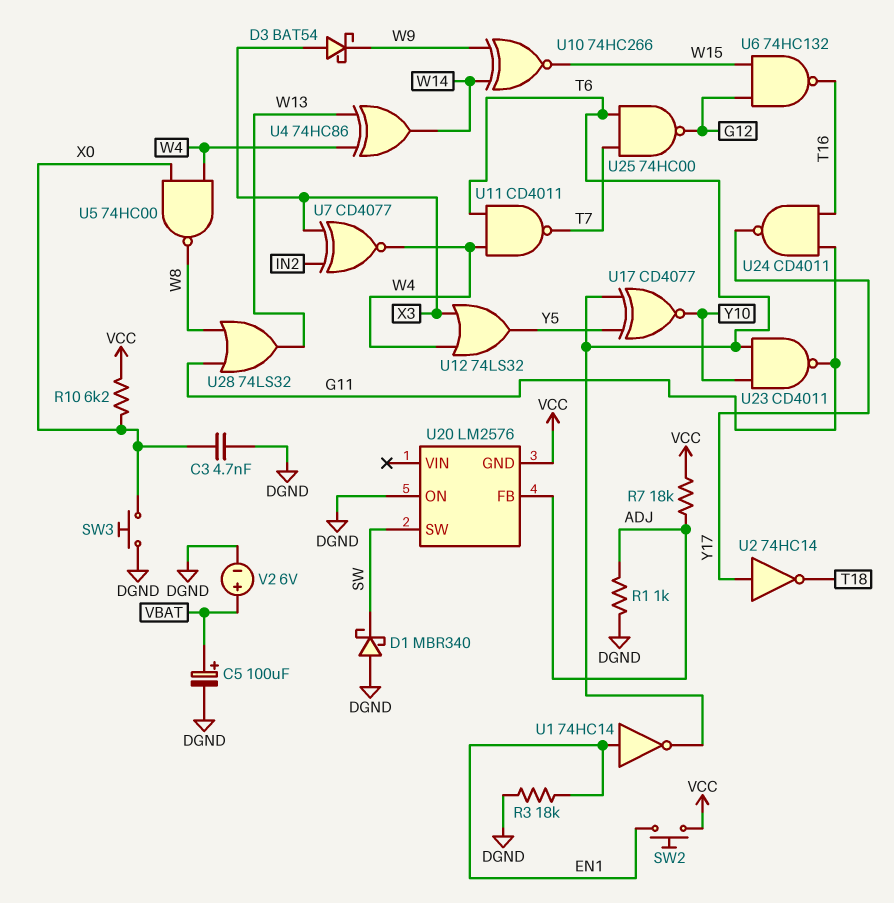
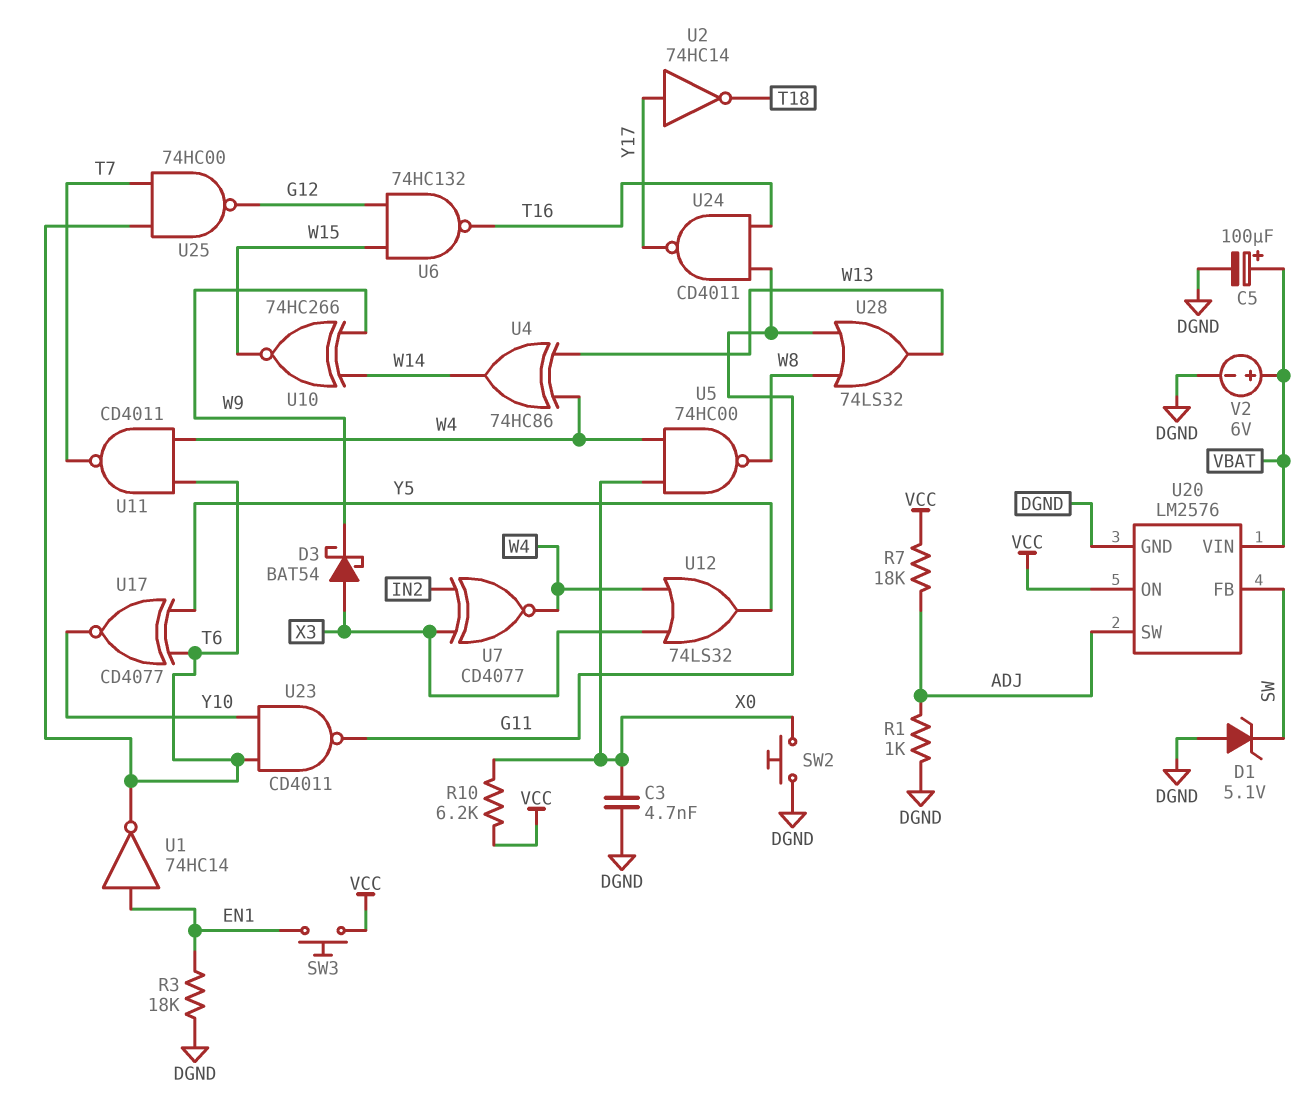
D1: schottky MBR340 (A DGND, K SW) -> zener 5.1V (A DGND, K SW)
SW2: button (EN1, VCC) -> button (DGND, X0)
SW3: button (DGND, X0) -> button (EN1, VCC)
U20 pin FB: ADJ -> SW
U20 pin GND: VCC -> DGND
U20 pin ON: DGND -> VCC
U20 pin SW: SW -> ADJ
U20 pin VIN: none -> VBAT

